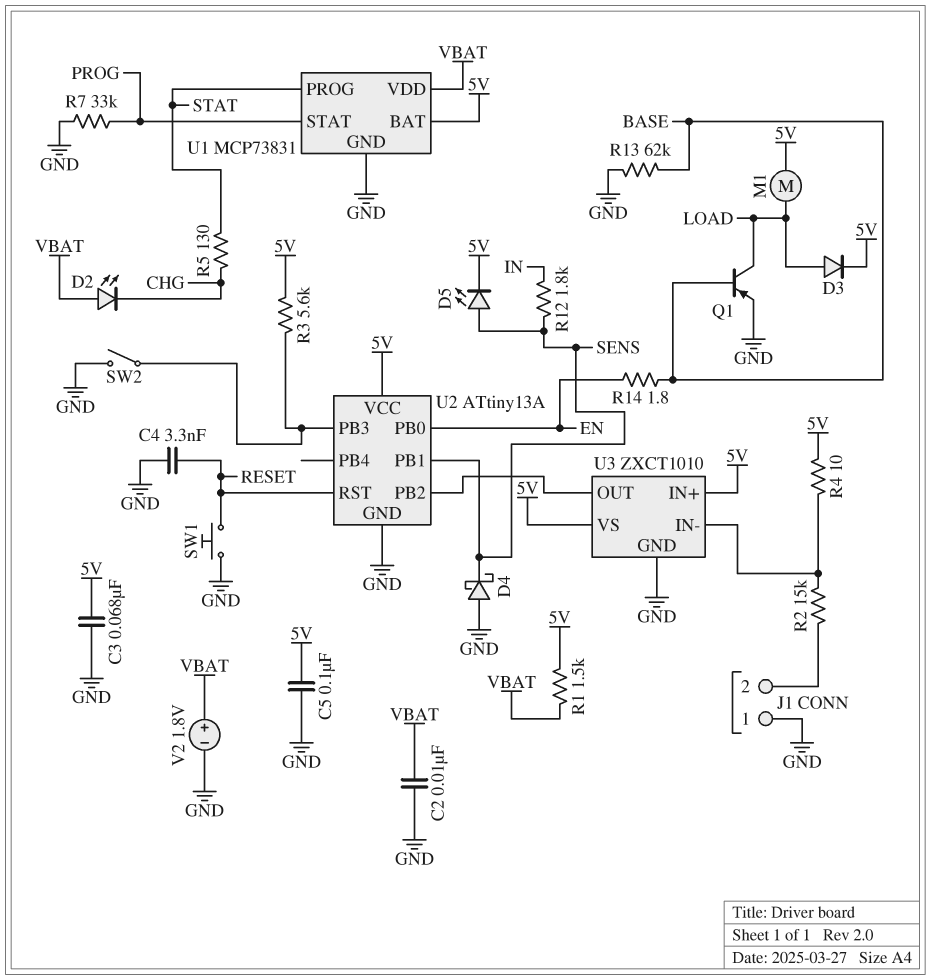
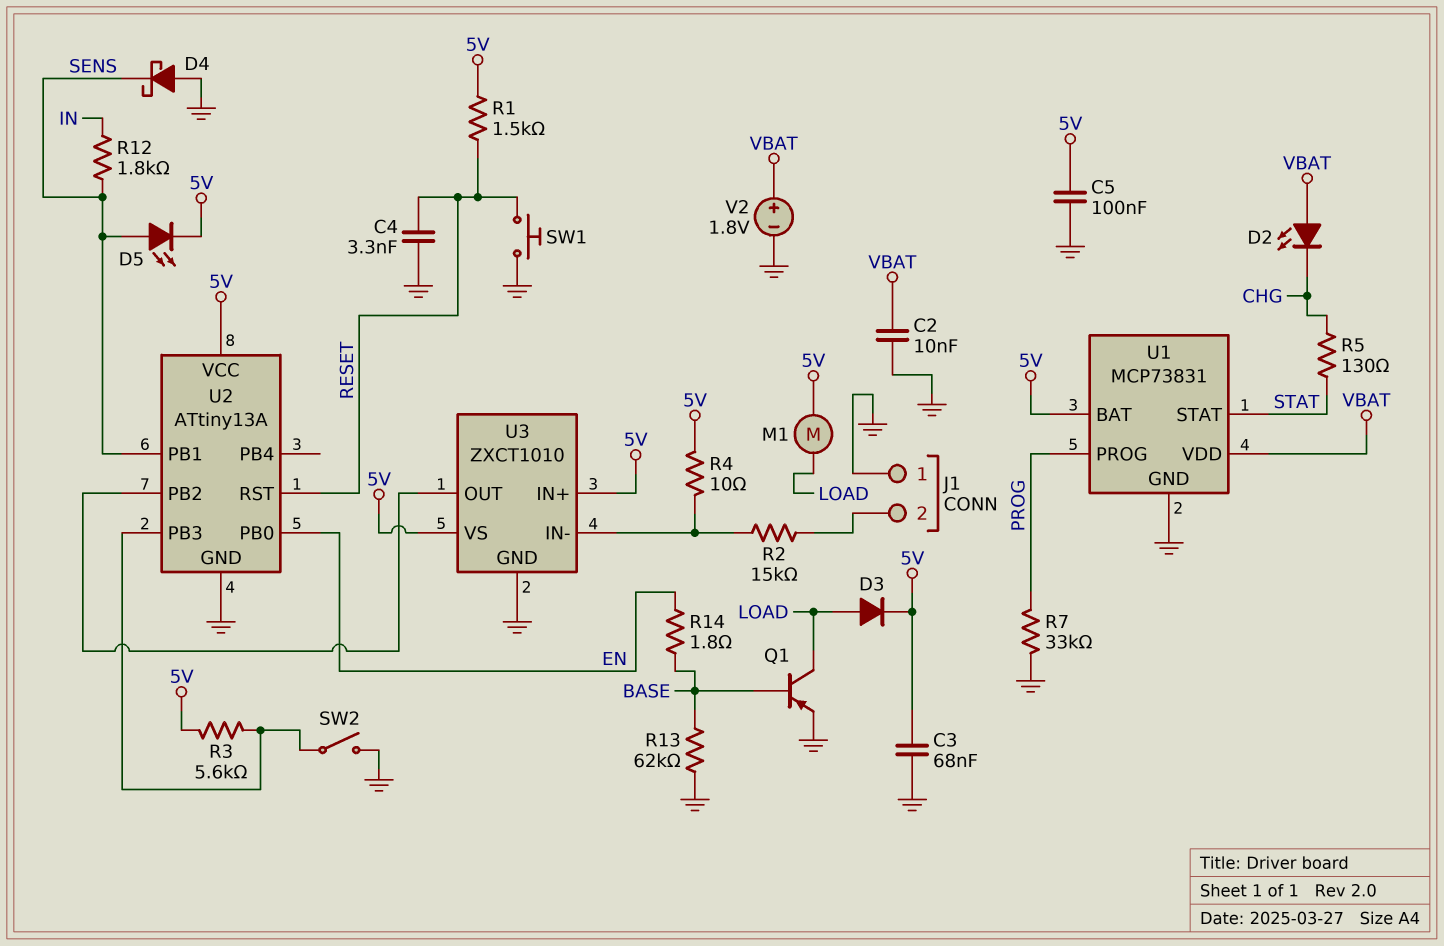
R1: 1.5k (5V, VBAT) -> 1.5k (5V, RESET)
U1 pin PROG: STAT -> PROG
U1 pin STAT: PROG -> STAT

